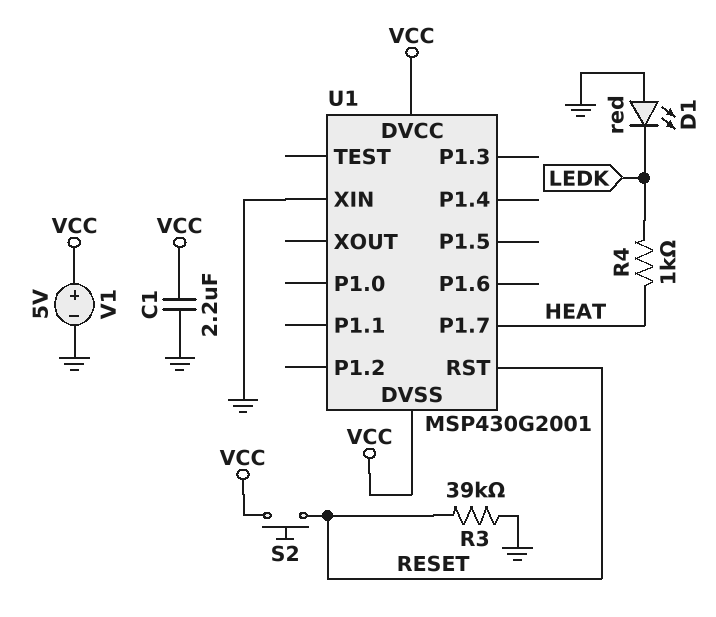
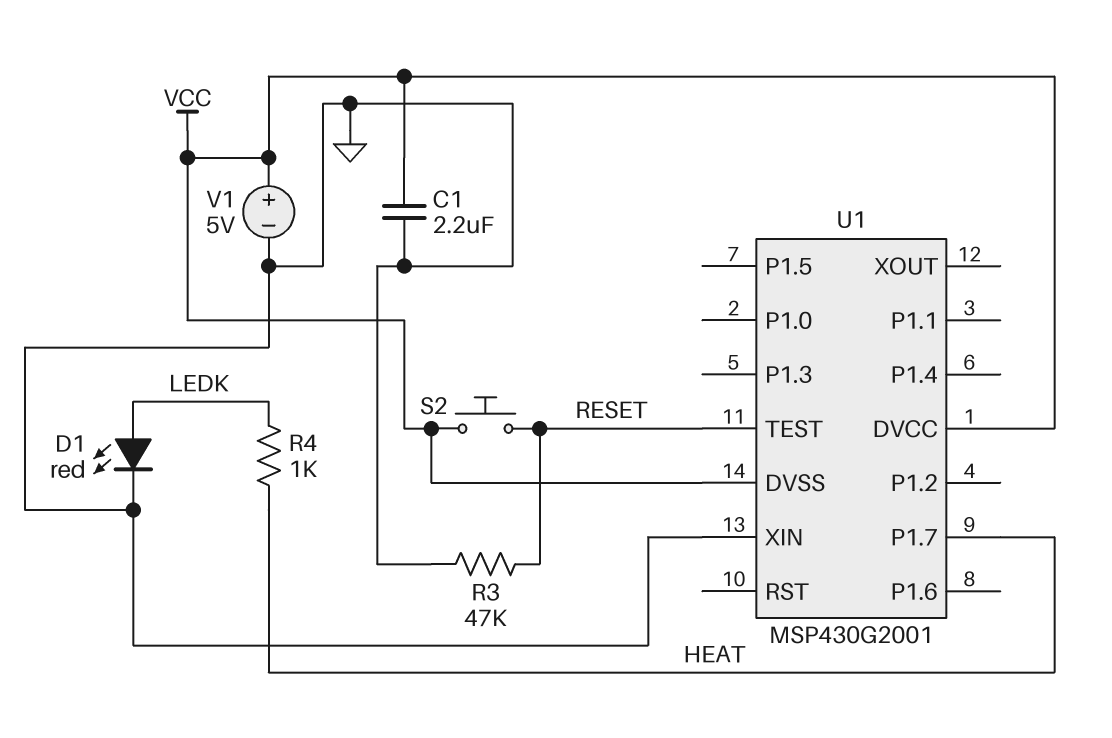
D1: LED red (A GND, K LEDK) -> LED red (A LEDK, K GND)
R3: 39k (GND, RESET) -> 47k (GND, RESET)
U1 pin RST: RESET -> none
U1 pin TEST: none -> RESET

